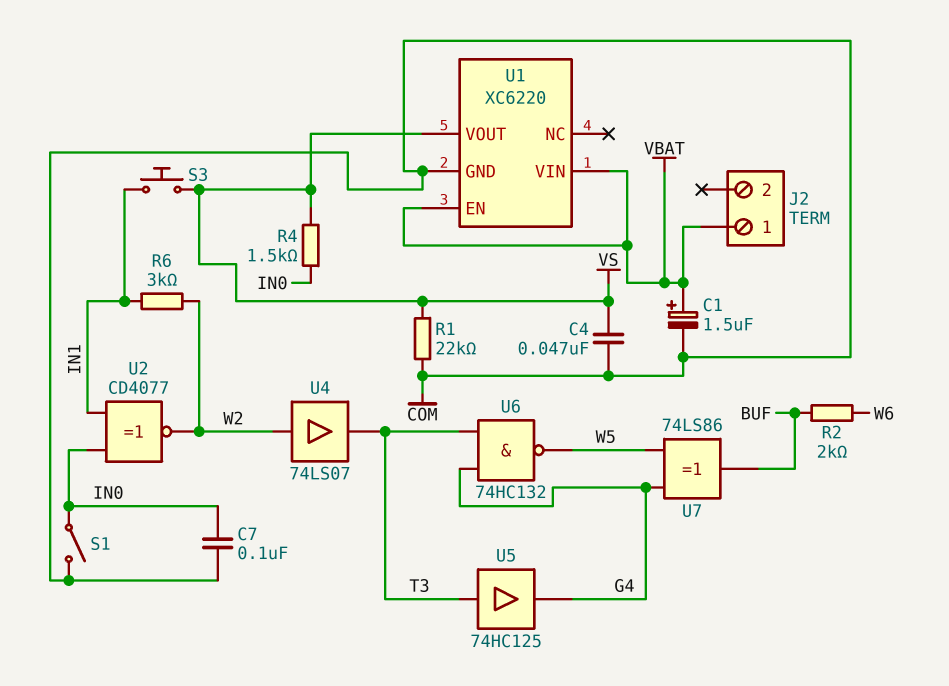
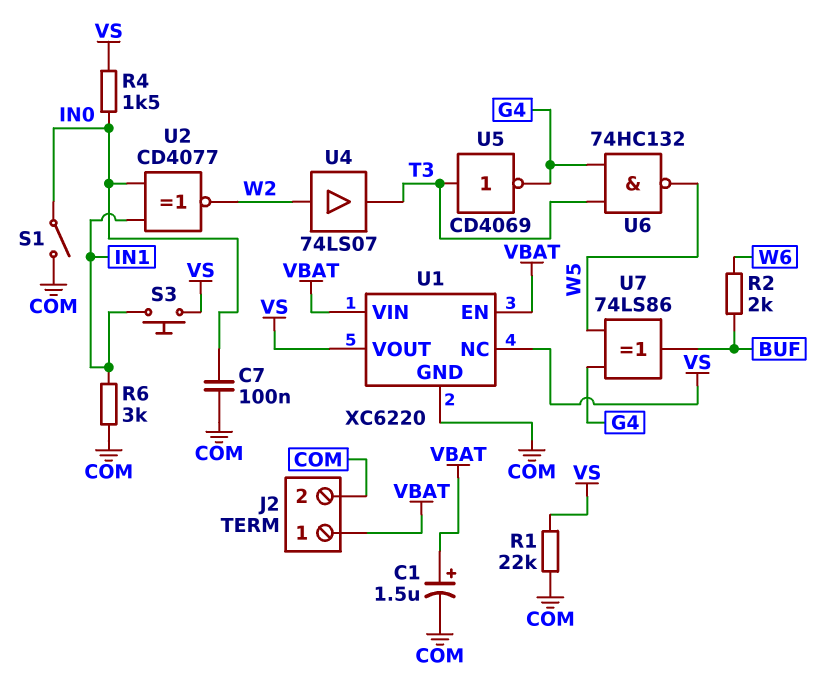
C4: 47nF (COM, VS) -> none
J2 pin 2: none -> COM
R6: 3k (IN1, W2) -> 3k (COM, IN1)
U1 pin NC: none -> VS
U5: buffer 74HC125 (in T3, out G4) -> NOT CD4069 (in T3, out G4)

